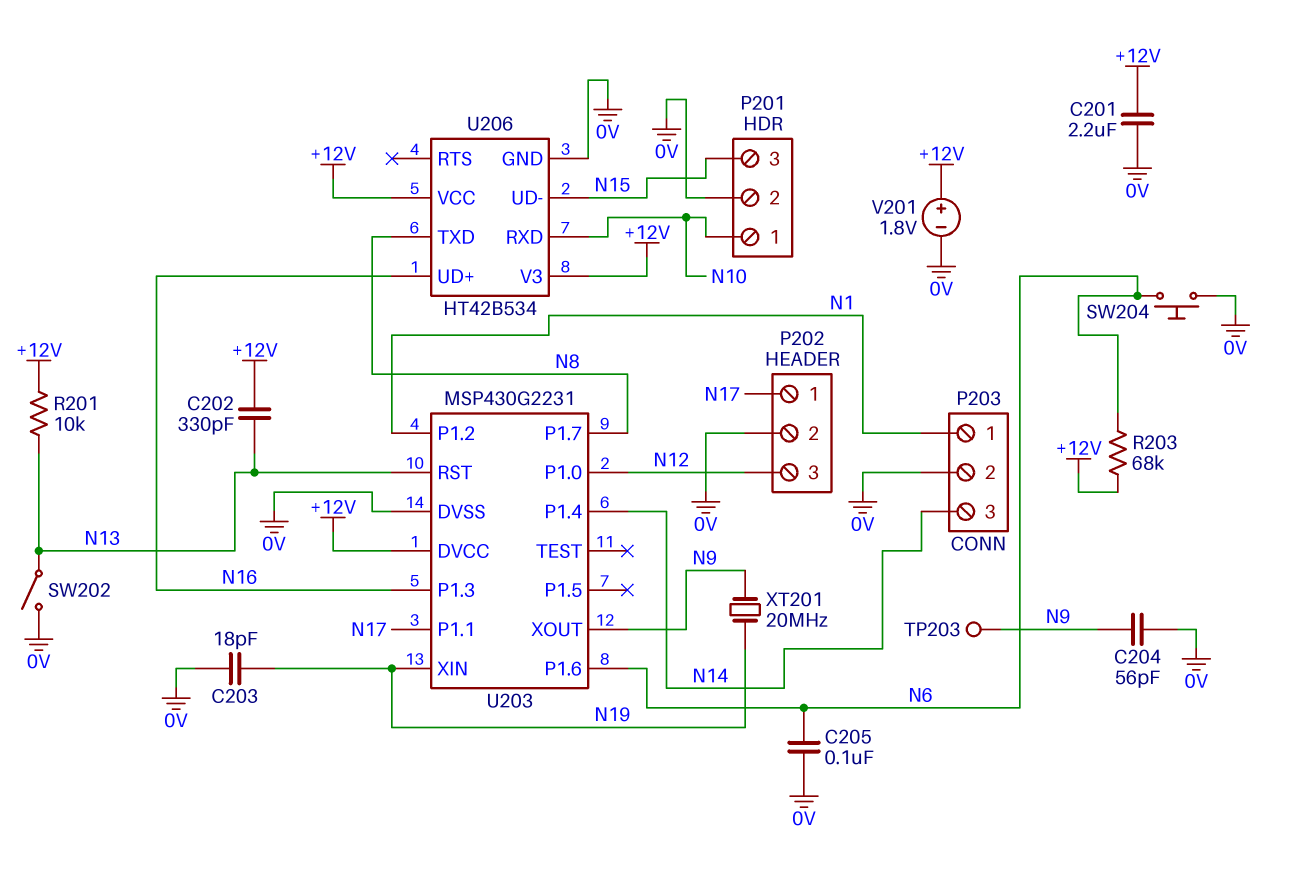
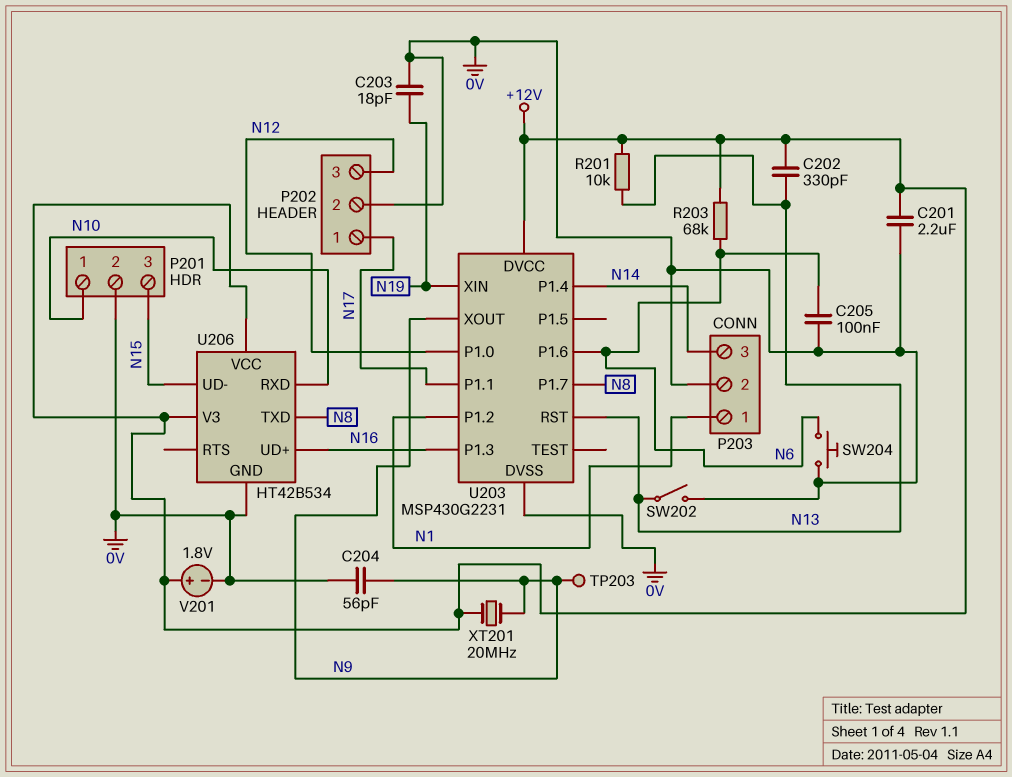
XT201: 20MHz (N9, N19) -> 20MHz (+12V, N9)

